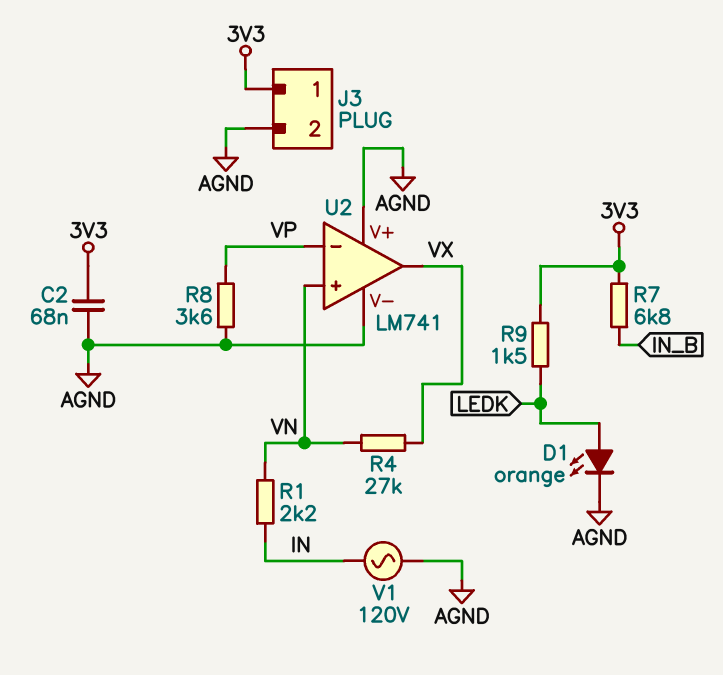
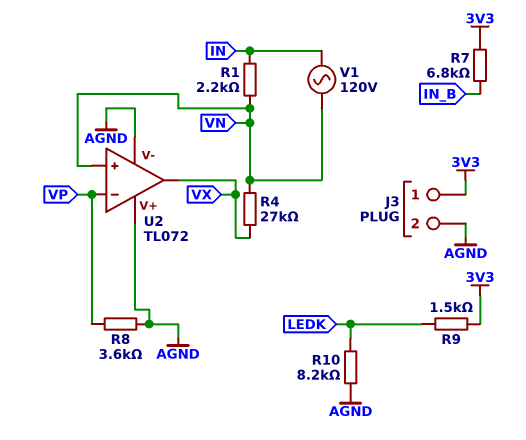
C2: 68nF (3V3, AGND) -> none
D1: LED orange (A LEDK, K AGND) -> none
R10: none -> 8.2k (AGND, LEDK)
U2: LM741 -> TL072
V1: AC 120V (AGND, IN) -> AC 120V (IN, VN)

